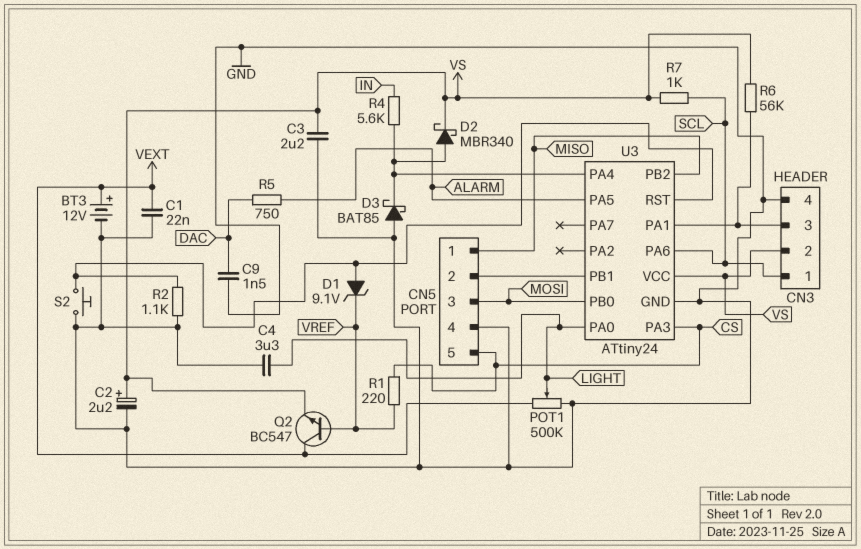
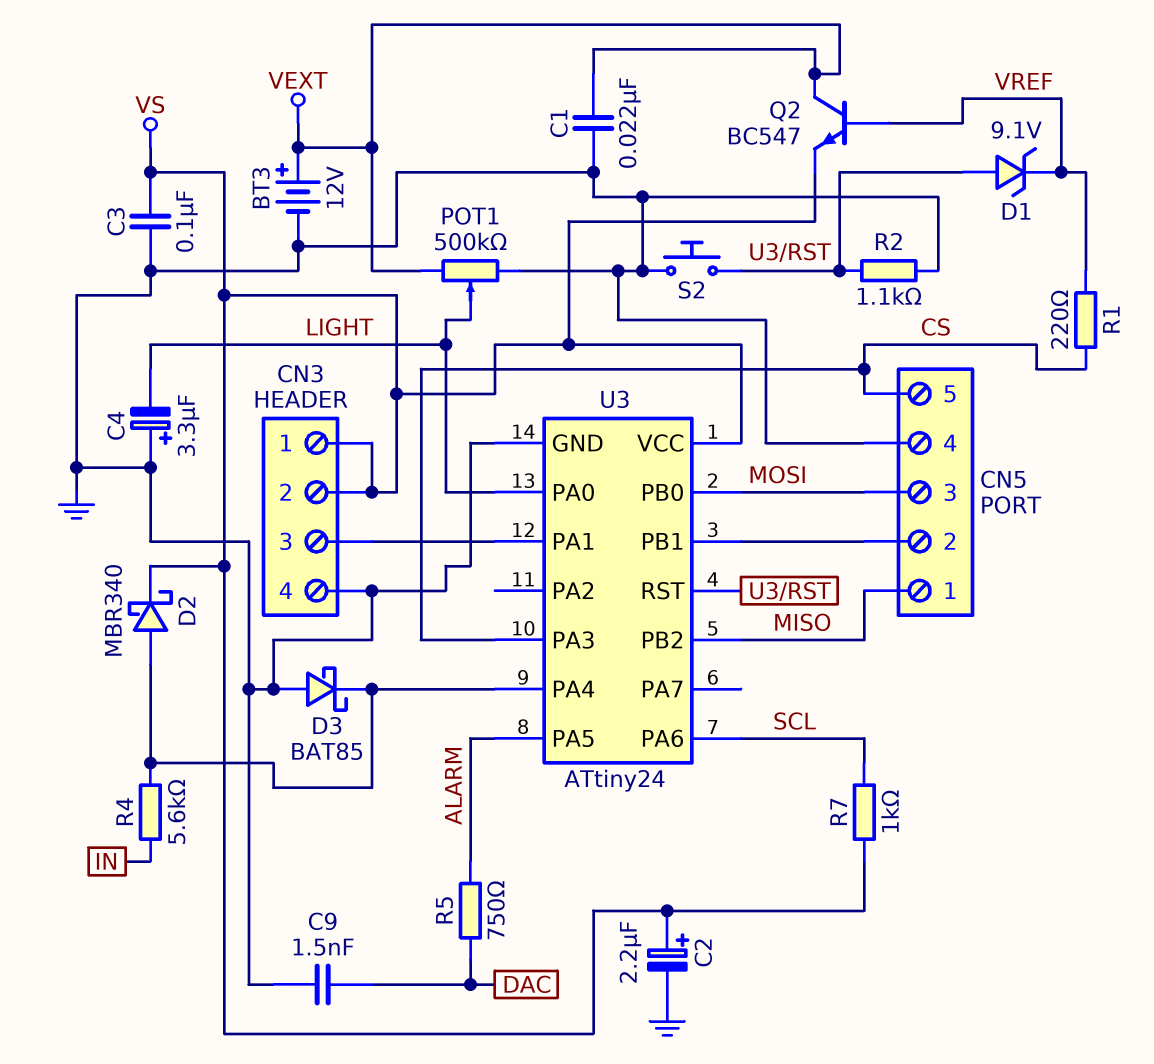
C3: 2.2uF (GND, VS) -> 100nF (GND, VS)
C4: 3.3uF (GND, LIGHT) -> 3.3uF (plus GND, minus LIGHT)
CN3 pin 1: SCL -> VS
R6: 56k (CN3/3, VS) -> none

